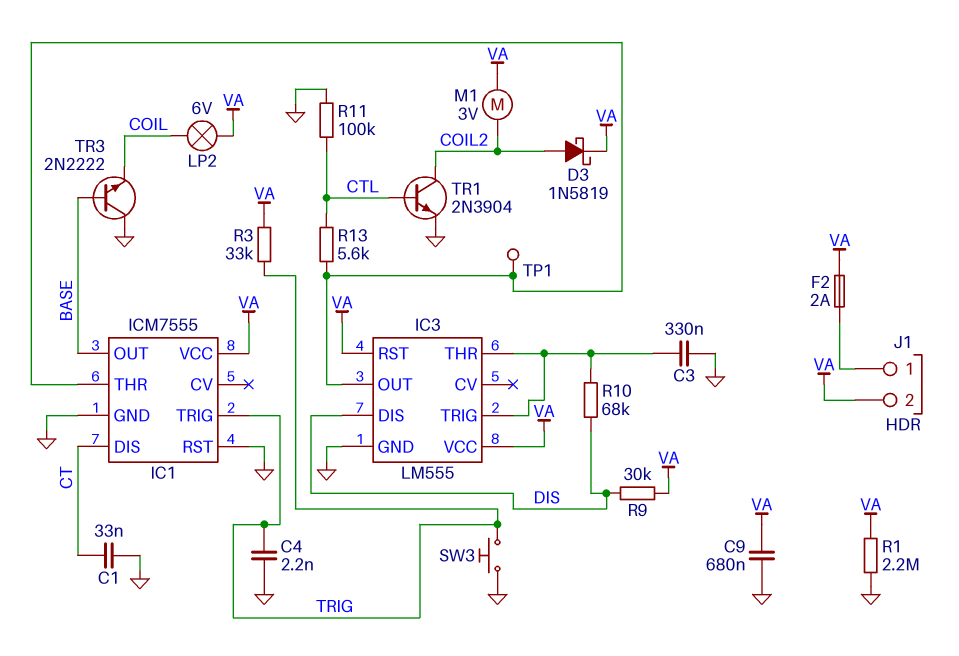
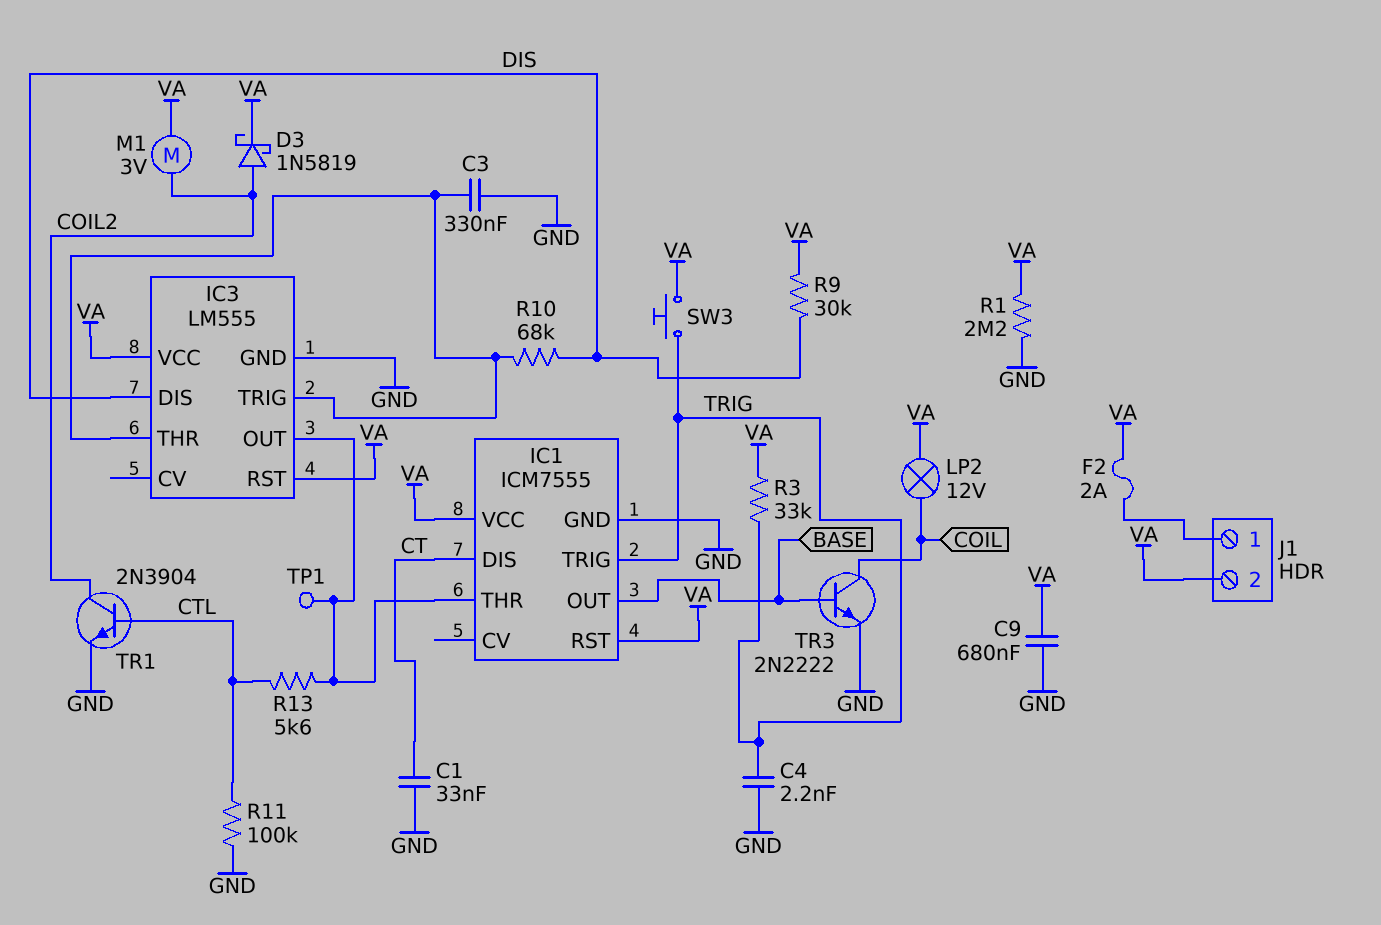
IC1 pin RST: GND -> VA
LP2: lamp 6V (COIL, VA) -> lamp 12V (COIL, VA)
SW3: button (GND, TRIG) -> button (TRIG, VA)
TR3: NPN 2N2222 (B BASE, C GND, E COIL) -> NPN 2N2222 (B BASE, C COIL, E GND)

